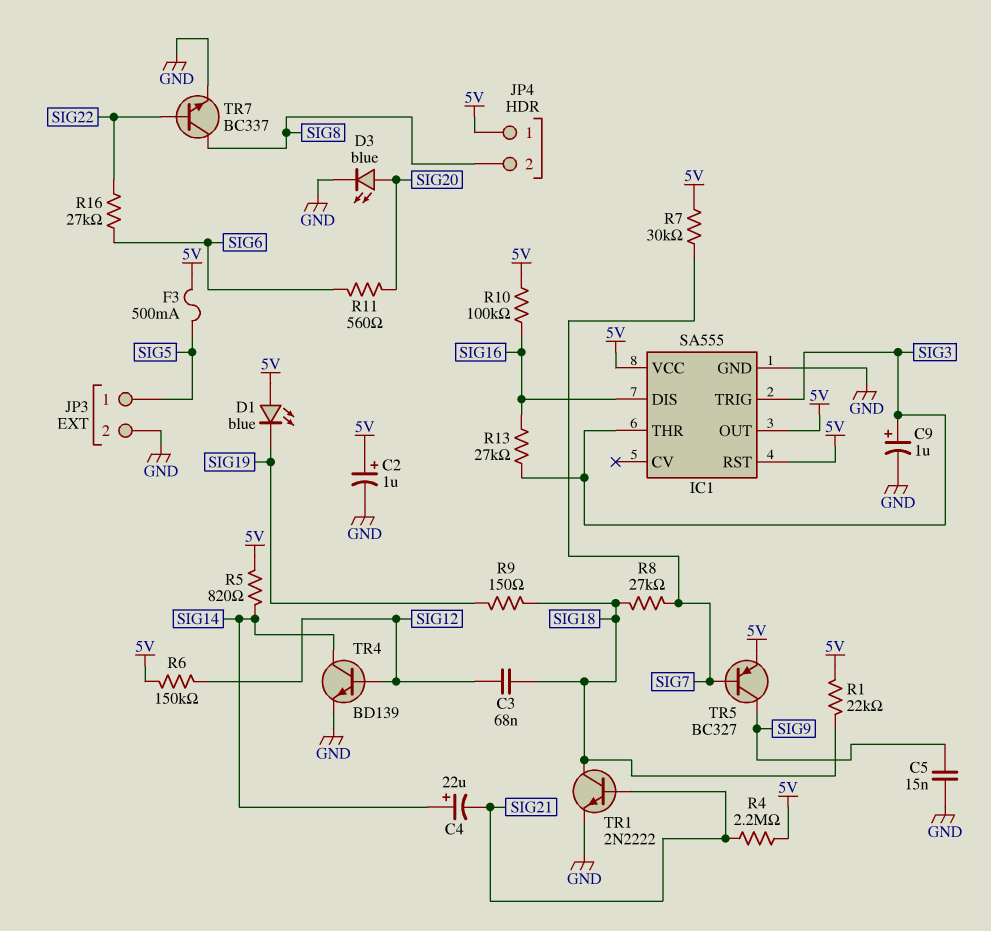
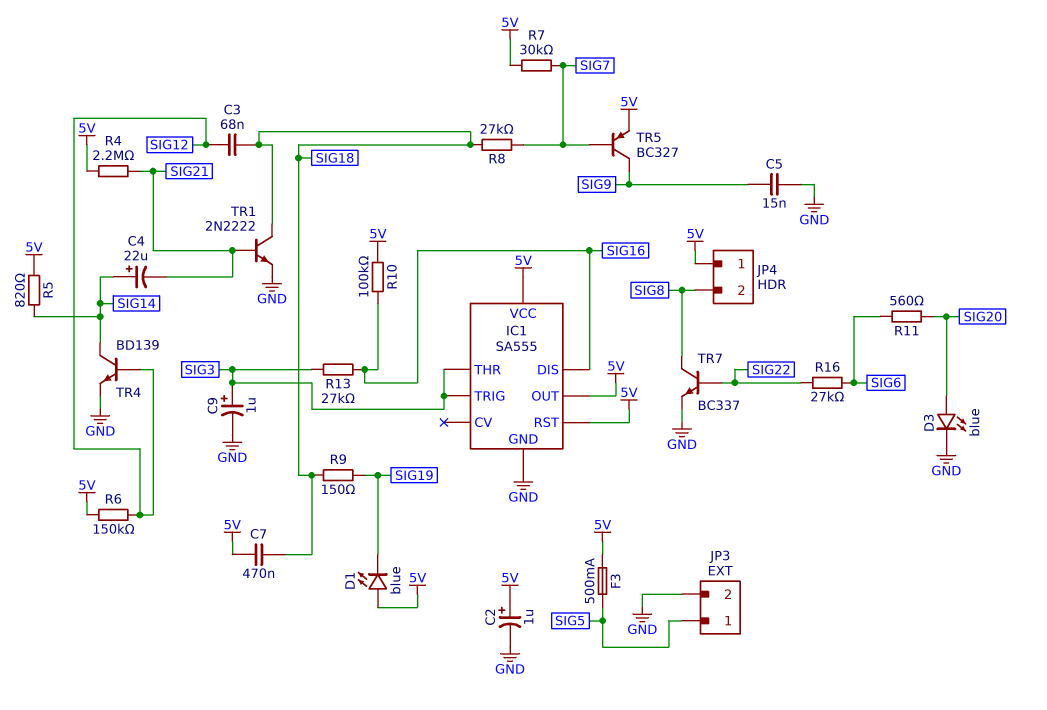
C7: none -> 470nF (5V, SIG18)
R1: 22k (5V, SIG18) -> none

